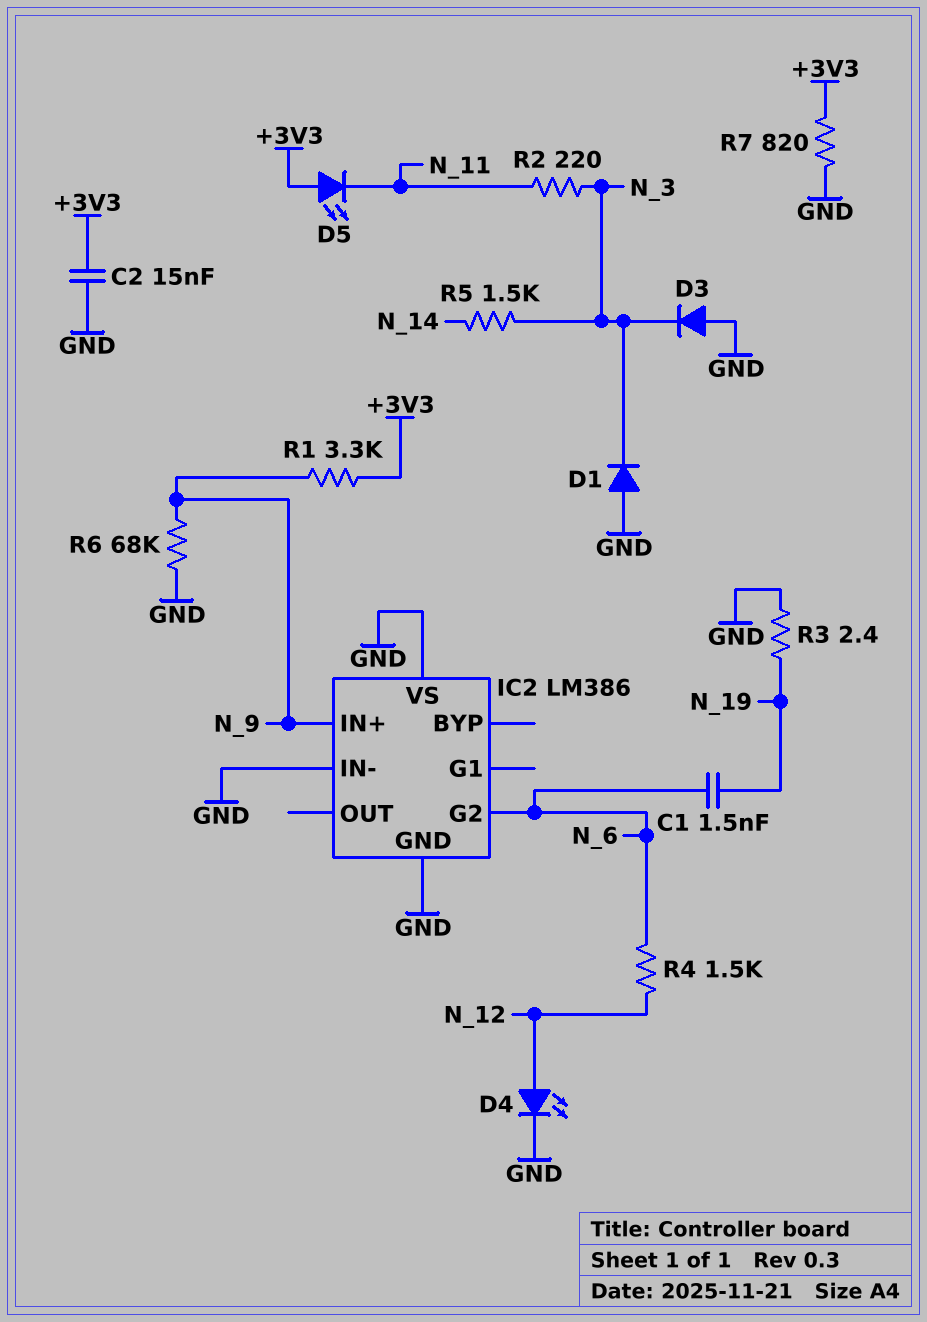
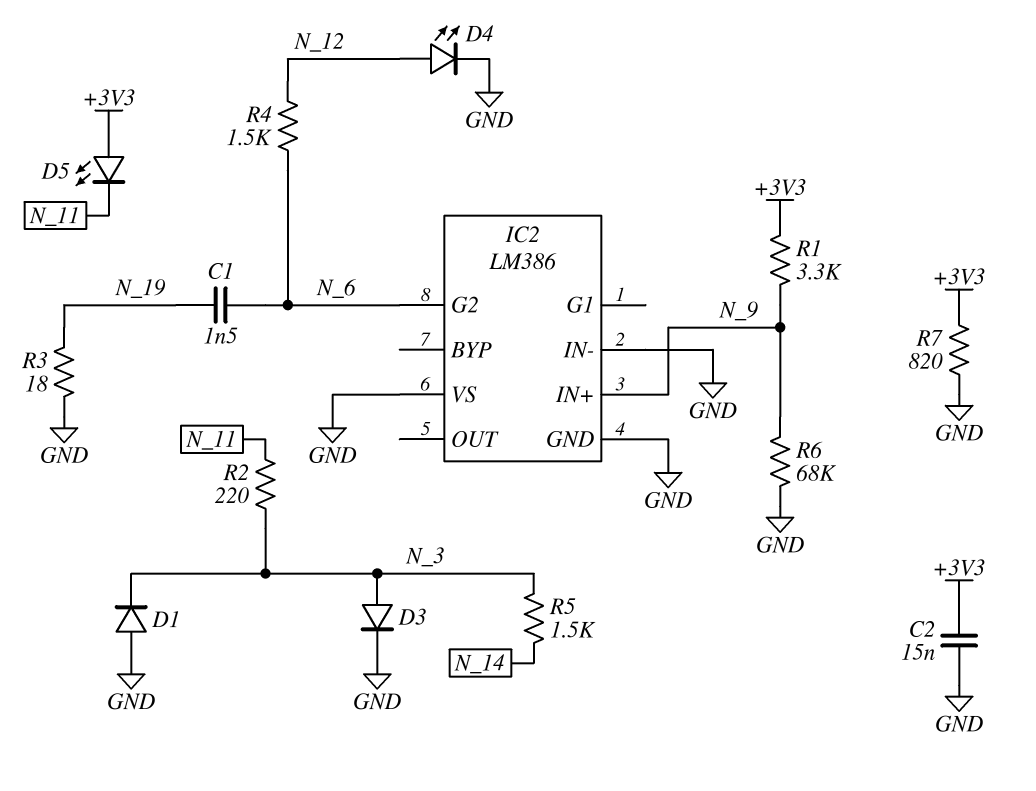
D3: diode (A GND, K N_3) -> diode (A N_3, K GND)
R3: 2.4 (GND, N_19) -> 18 (GND, N_19)

